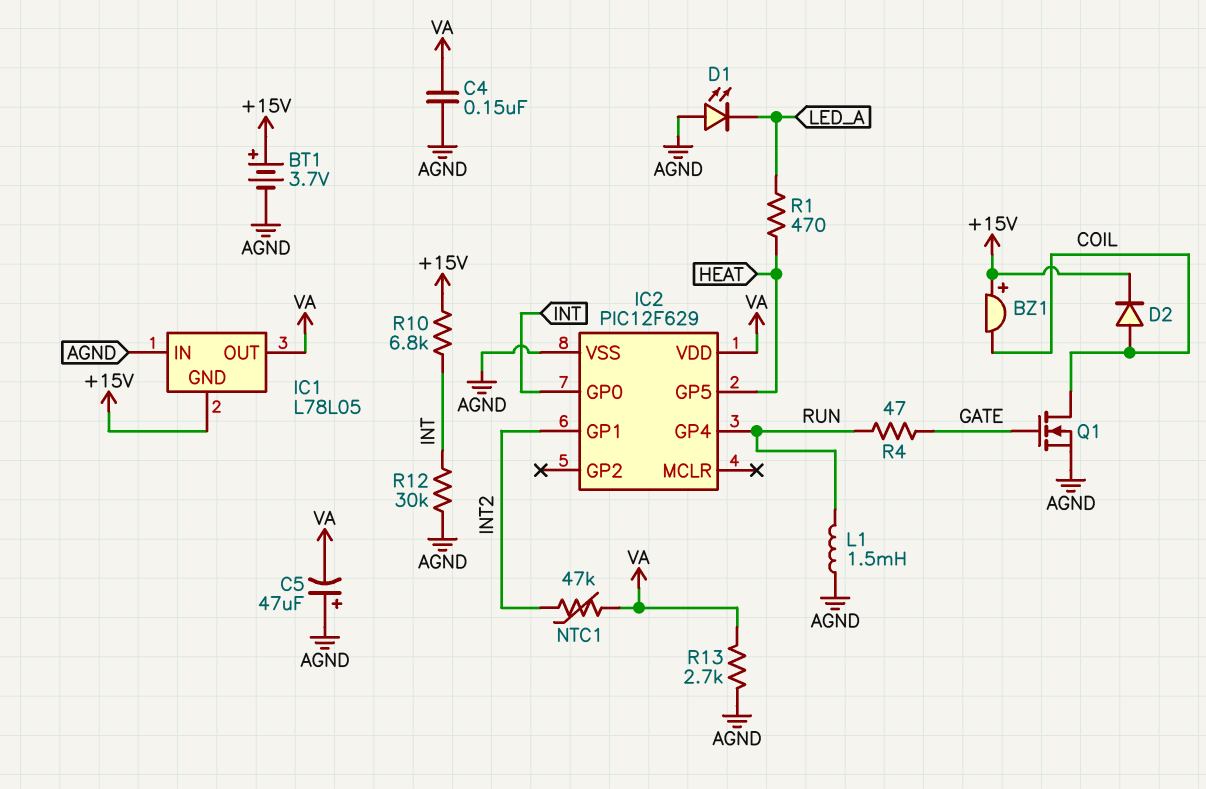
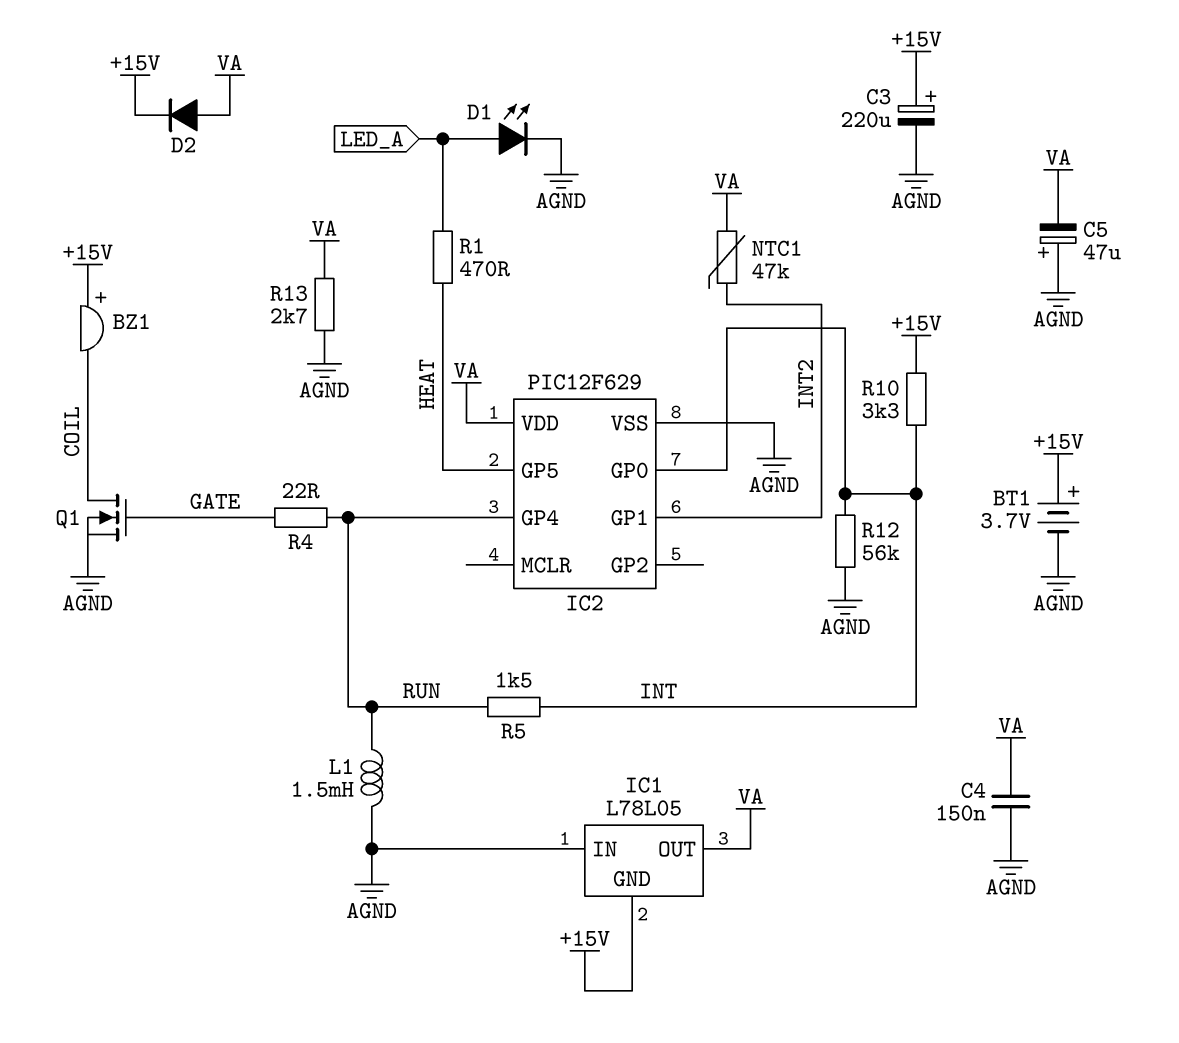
C3: none -> 220uF (plus +15V, minus AGND)
D1: LED (A AGND, K LED_A) -> LED (A LED_A, K AGND)
D2: diode (A COIL, K +15V) -> diode (A VA, K +15V)
R4: 47 (GATE, RUN) -> 22 (GATE, RUN)
R5: none -> 1.5k (INT, RUN)
R10: 6.8k (+15V, INT) -> 3.3k (+15V, INT)
R12: 30k (AGND, INT) -> 56k (AGND, INT)

